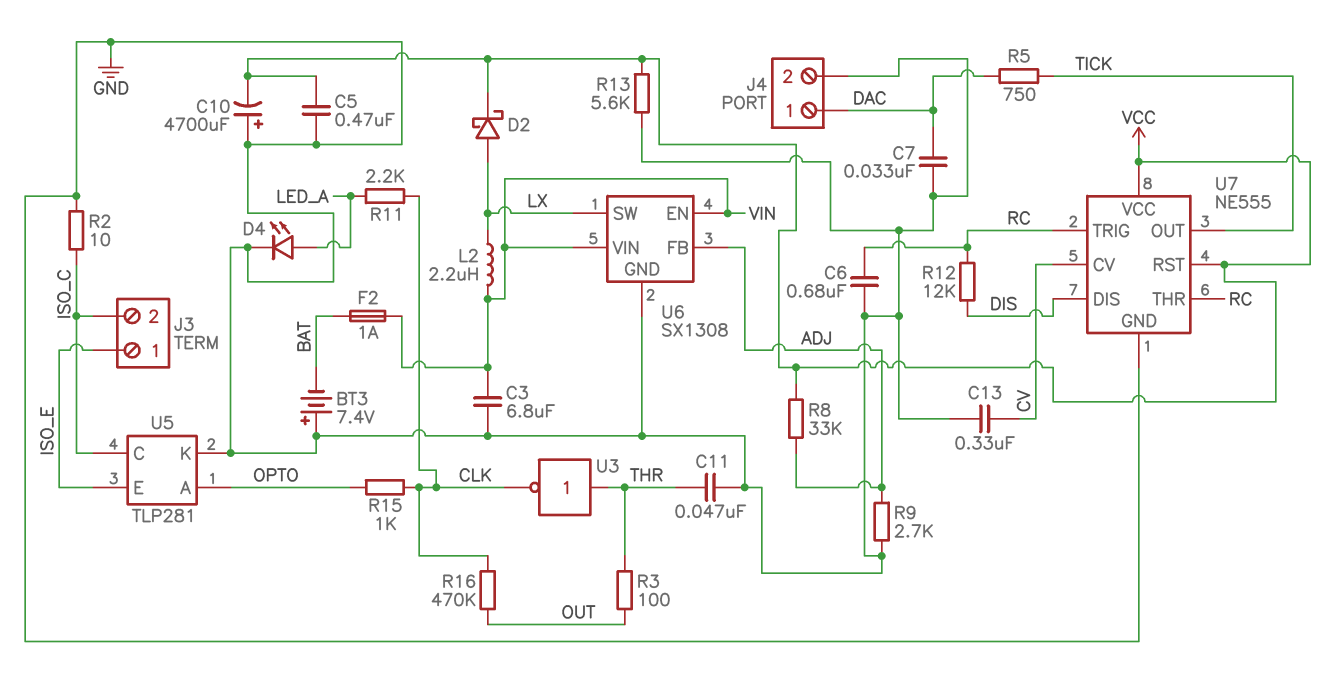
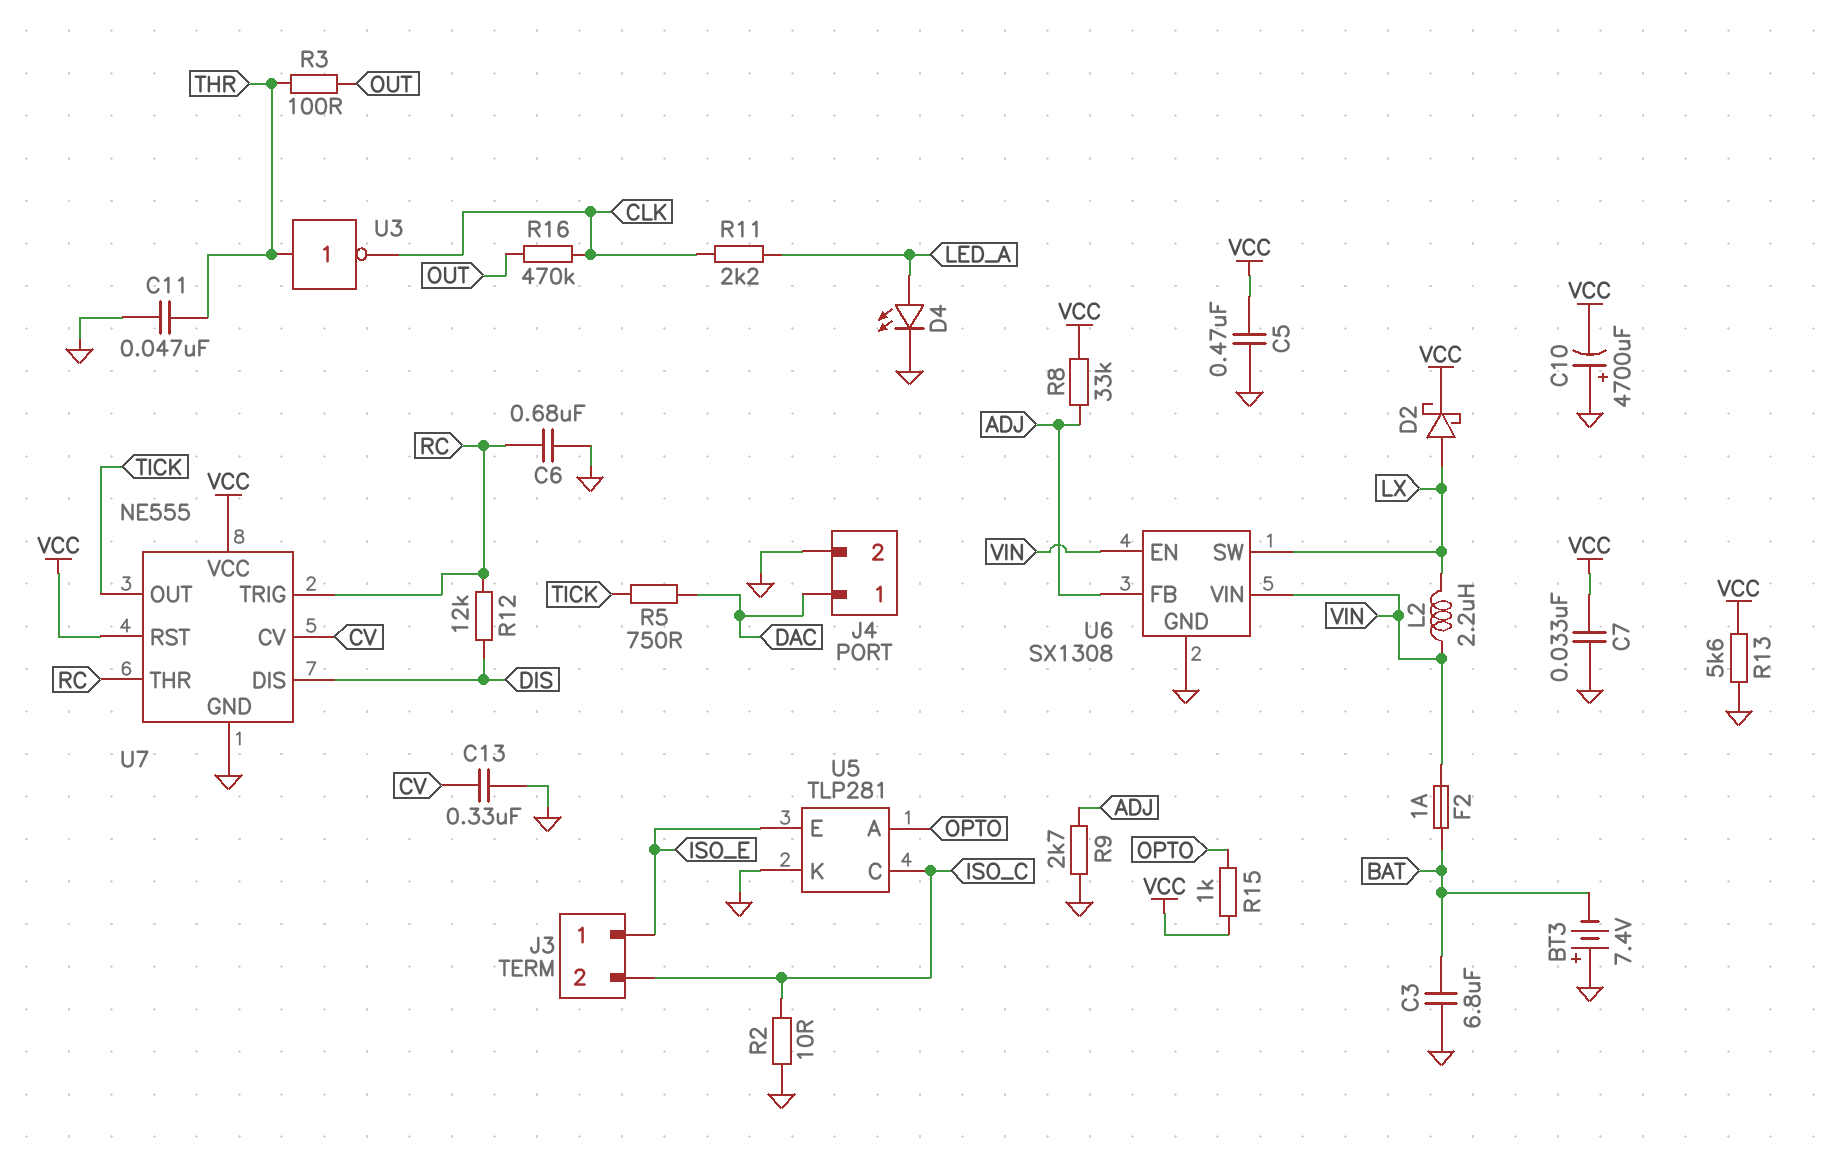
C3: 6.8uF (GND, VIN) -> 6.8uF (BAT, GND)
C7: 33nF (DAC, GND) -> 33nF (GND, VCC)
R15: 1k (CLK, OPTO) -> 1k (OPTO, VCC)

